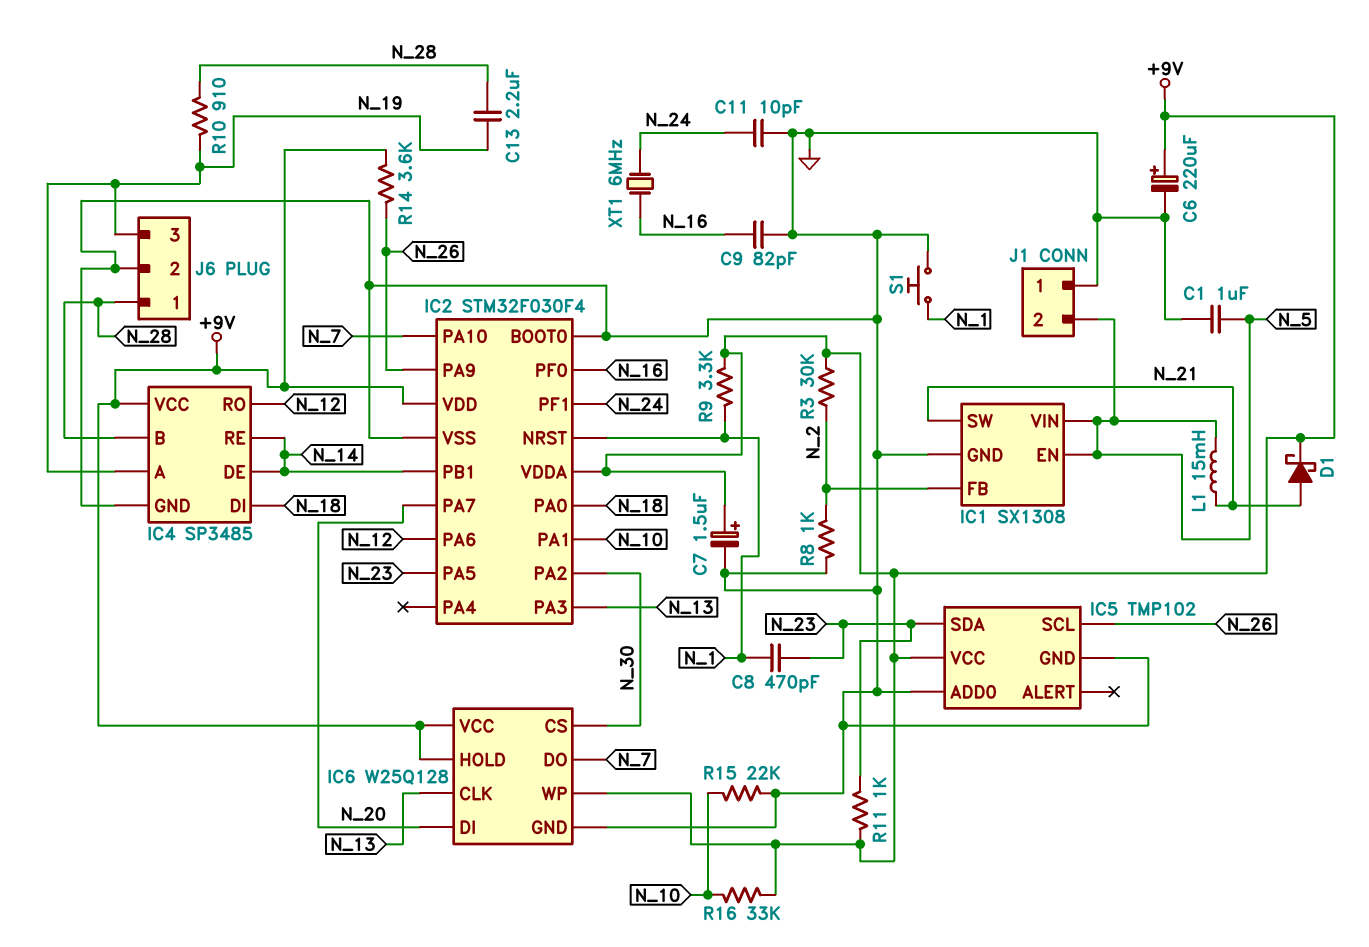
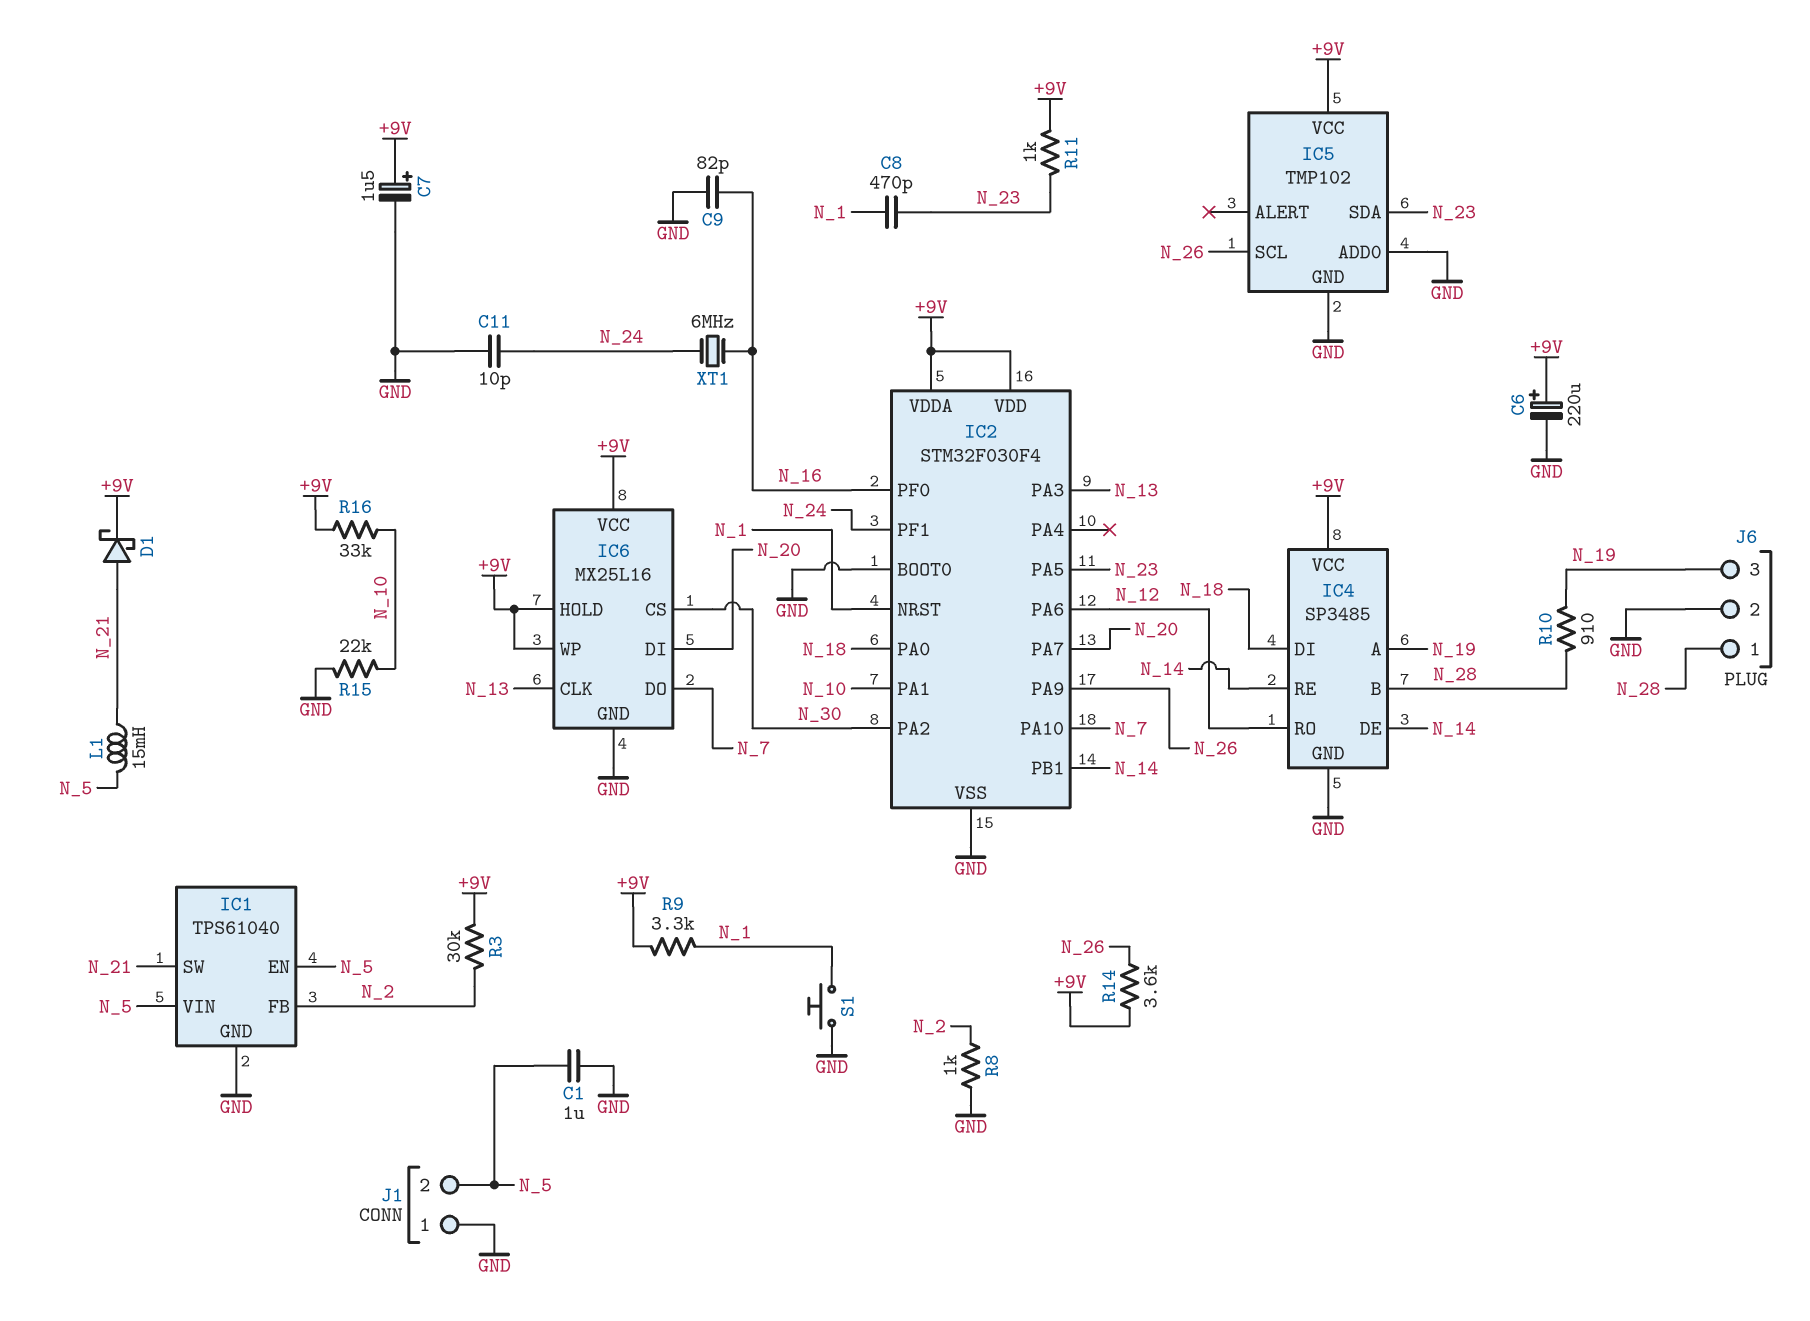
C13: 2.2uF (N_19, N_28) -> none
IC1: SX1308 -> TPS61040
IC6: W25Q128 -> MX25L16

